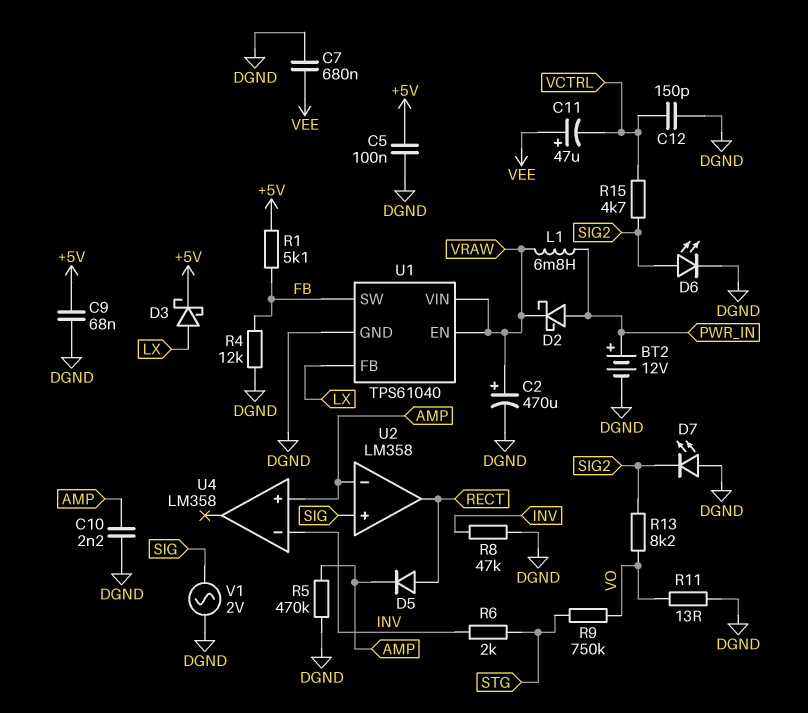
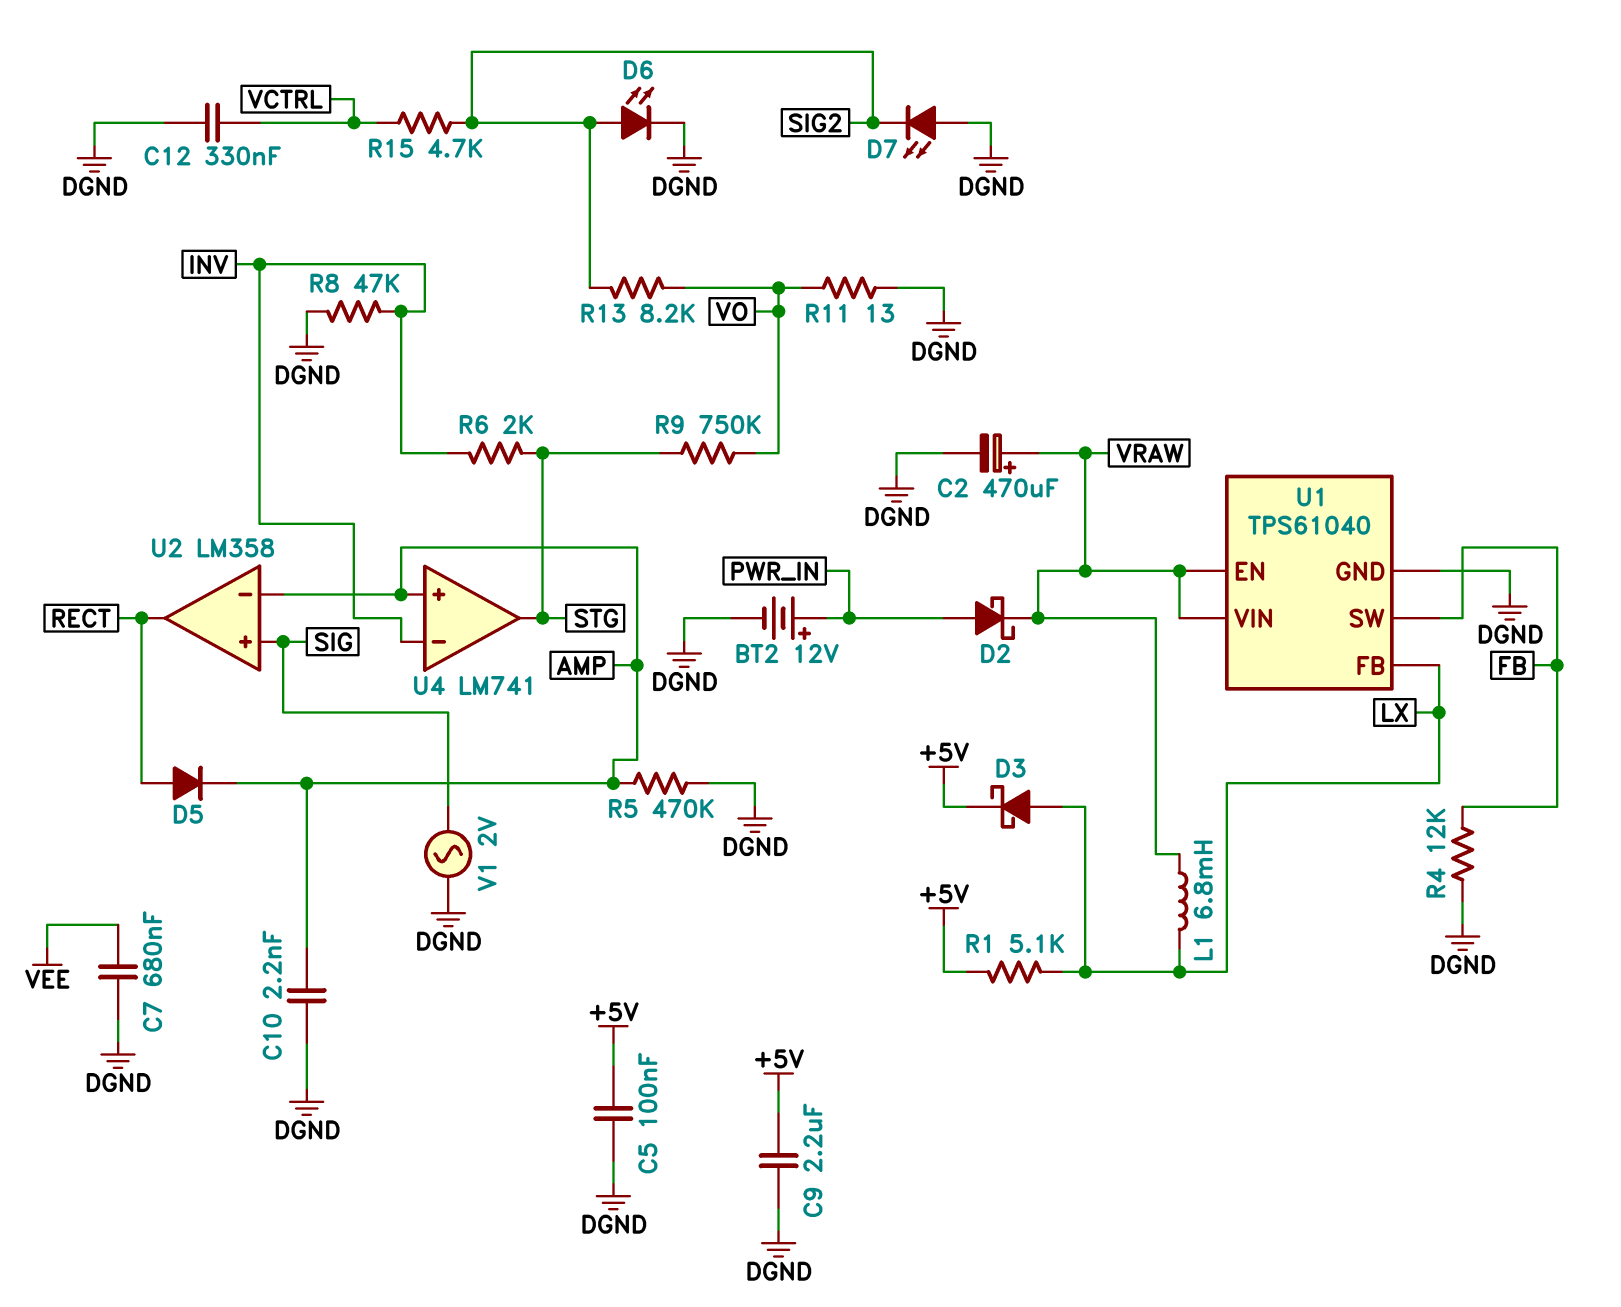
C9: 68nF (+5V, DGND) -> 2.2uF (+5V, DGND)
C11: 47uF (plus VEE, minus VCTRL) -> none
C12: 150pF (DGND, VCTRL) -> 330nF (DGND, VCTRL)
L1: 6.8mH (PWR_IN, VRAW) -> 6.8mH (LX, VRAW)
R1: 5.1k (+5V, FB) -> 5.1k (+5V, LX)
U4: LM358 -> LM741
U4 pin out: none -> STG

